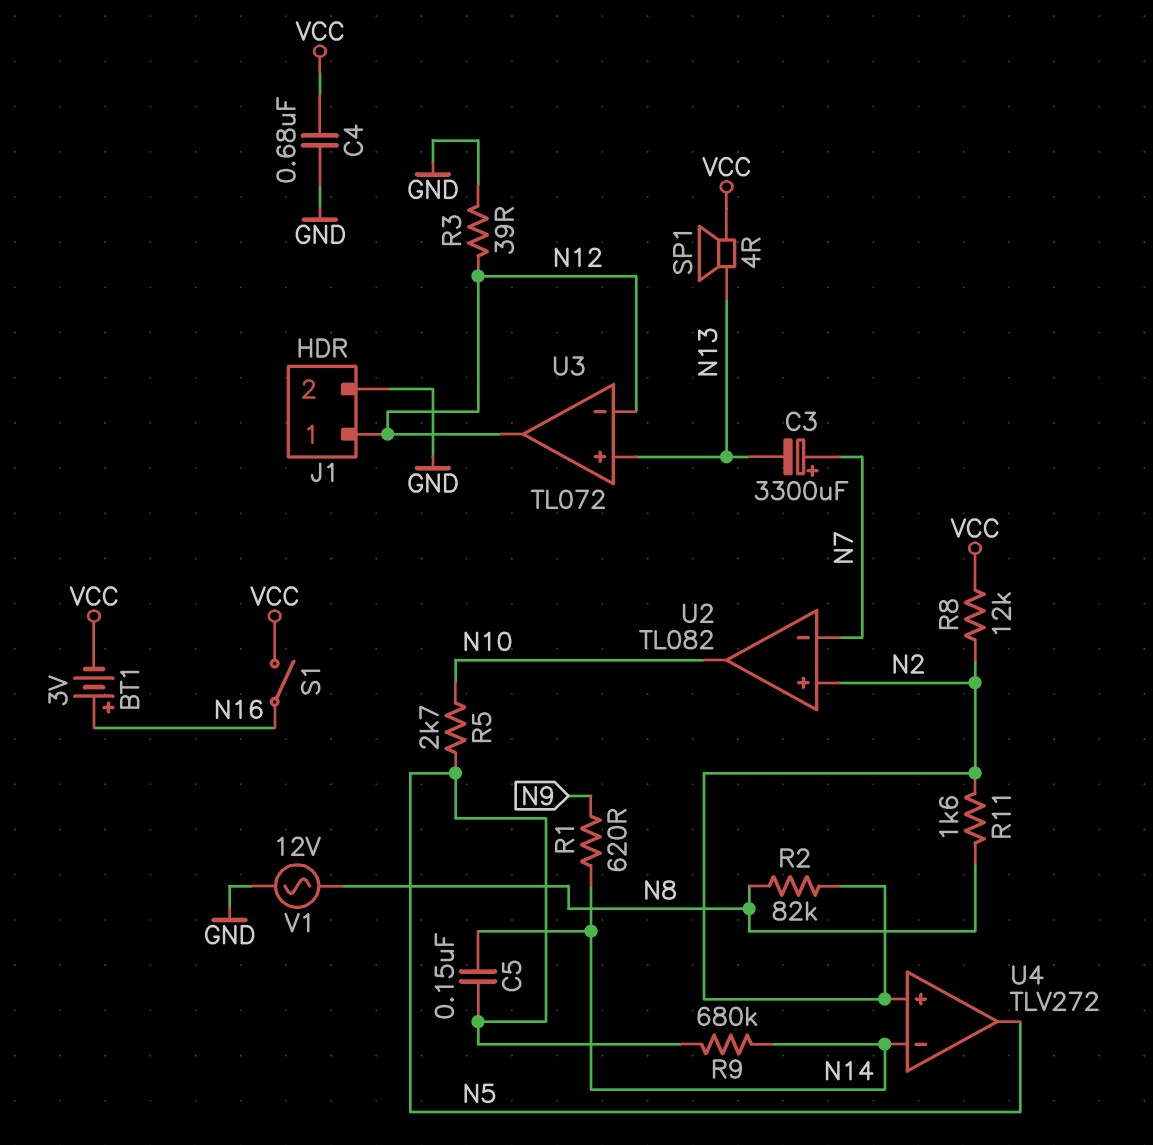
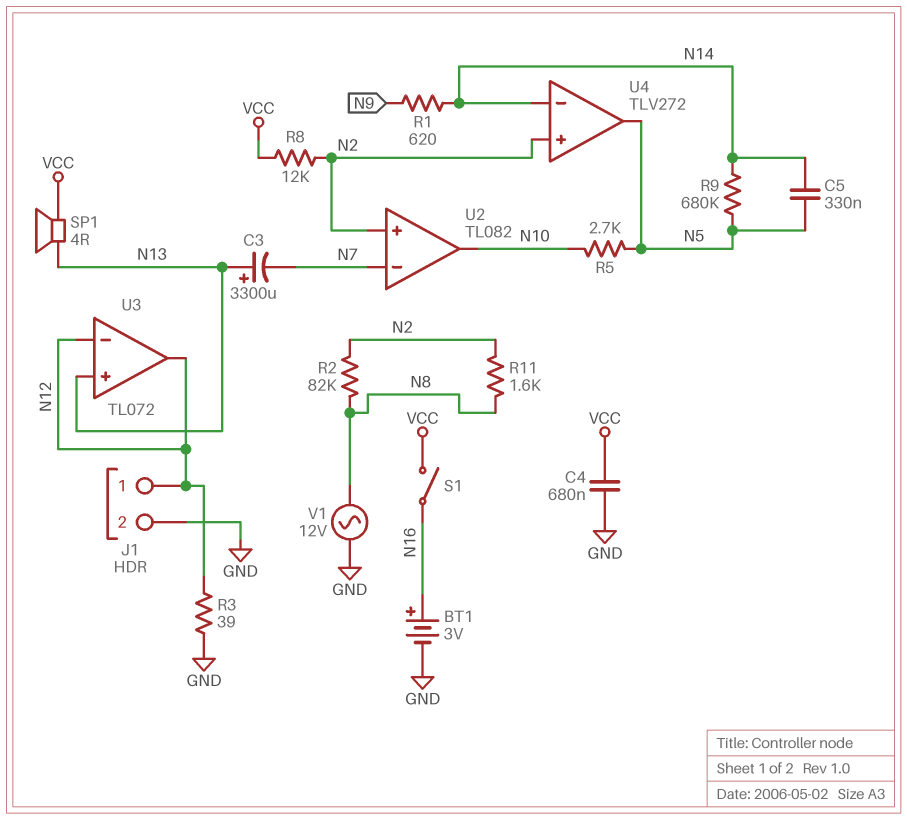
BT1: 3V (plus N16, minus VCC) -> 3V (plus N16, minus GND)
C3: 3300uF (plus N7, minus N13) -> 3300uF (plus N13, minus N7)
C5: 150nF (N5, N14) -> 330nF (N5, N14)

